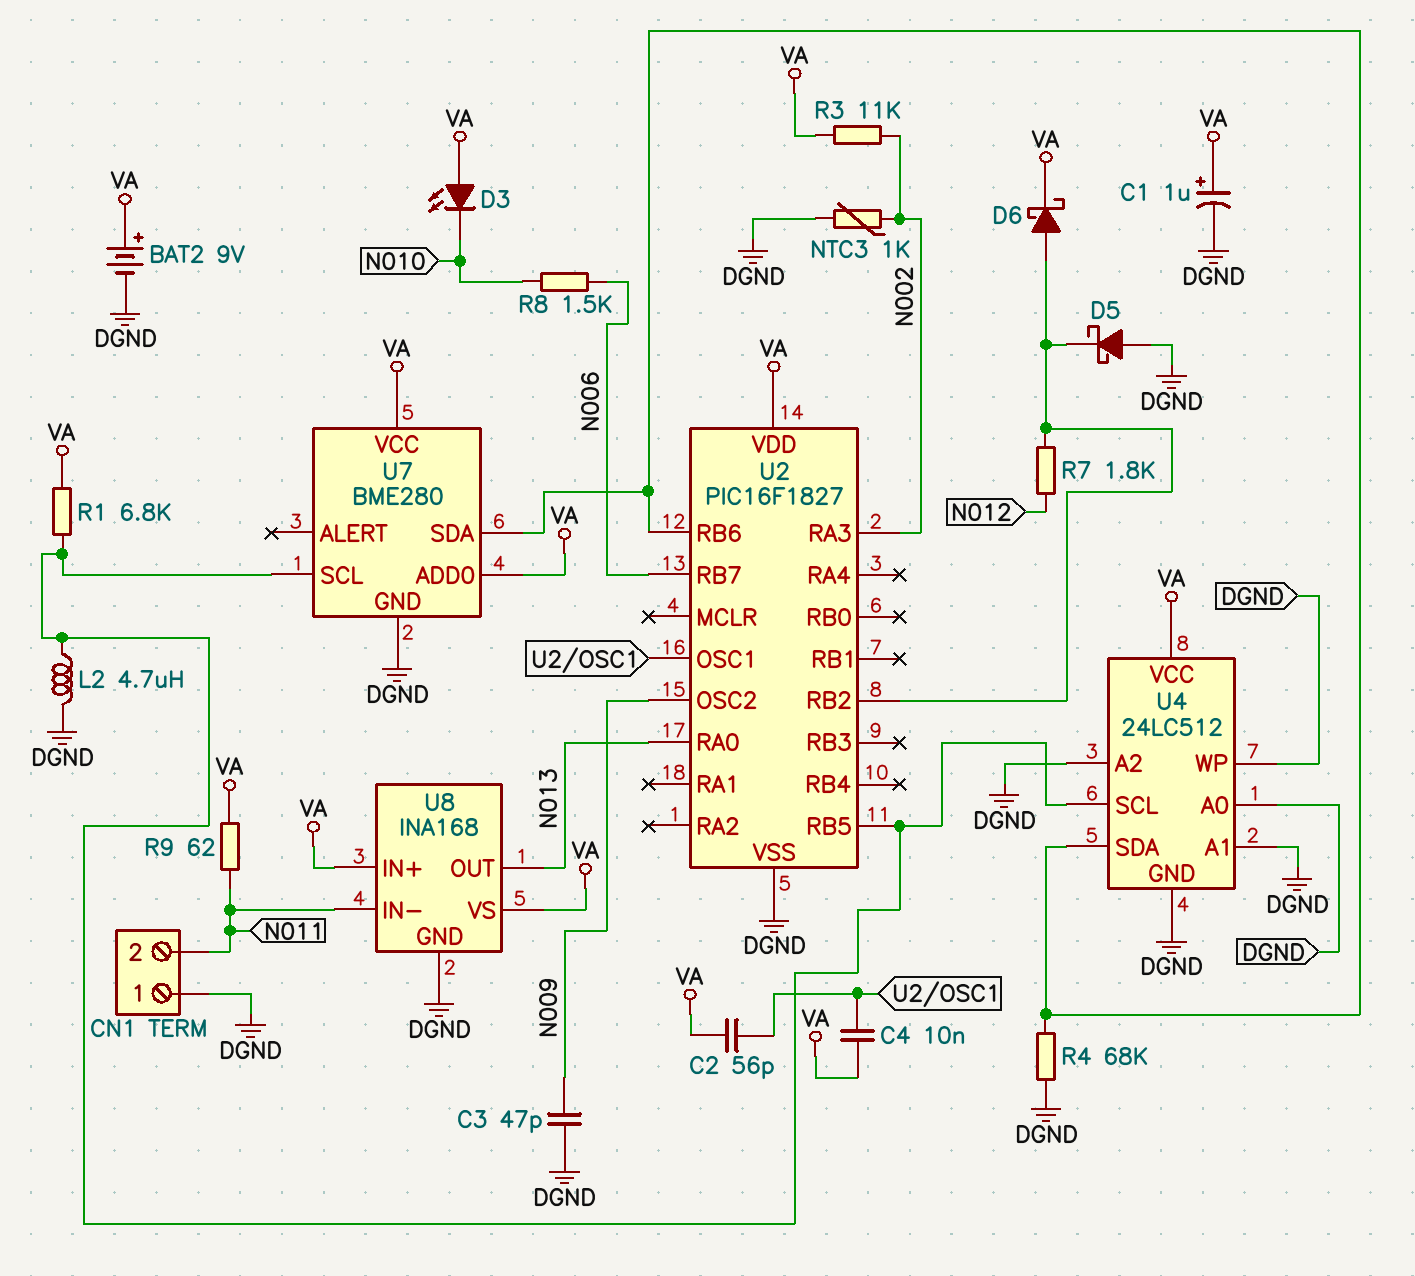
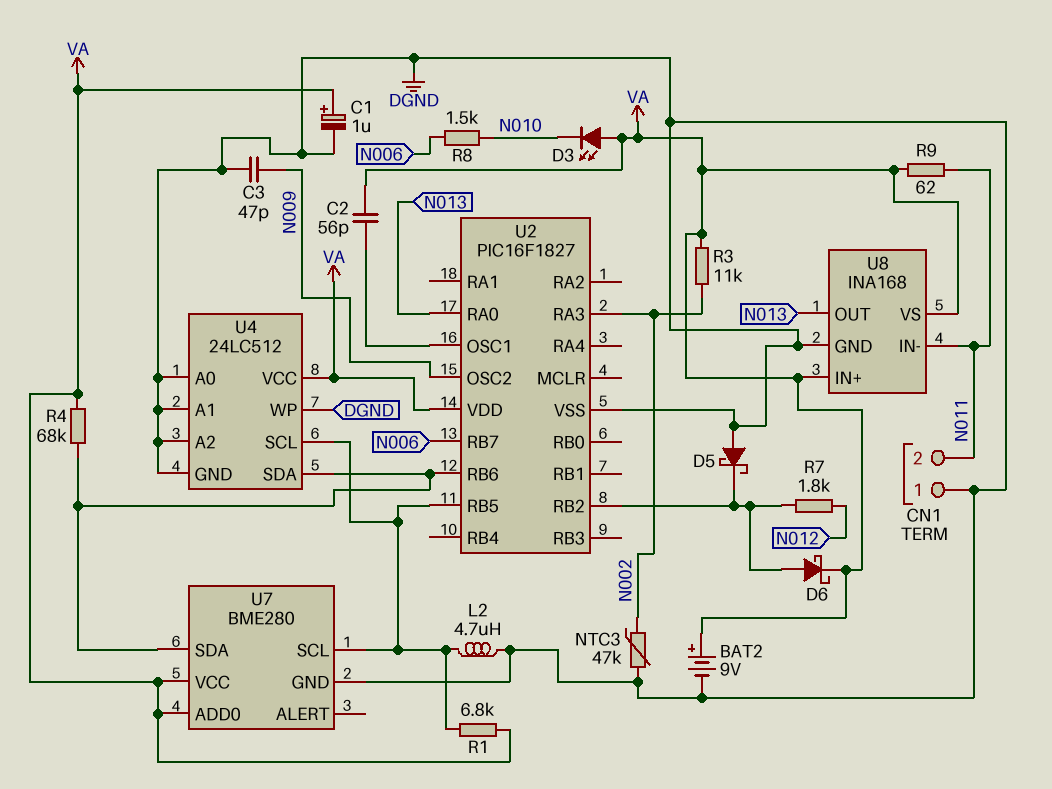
C4: 10nF (U2/OSC1, VA) -> none
NTC3: 1k (DGND, N002) -> 47k (DGND, N002)
R4: 68k (DGND, U2/RB6) -> 68k (U2/RB6, VA)

